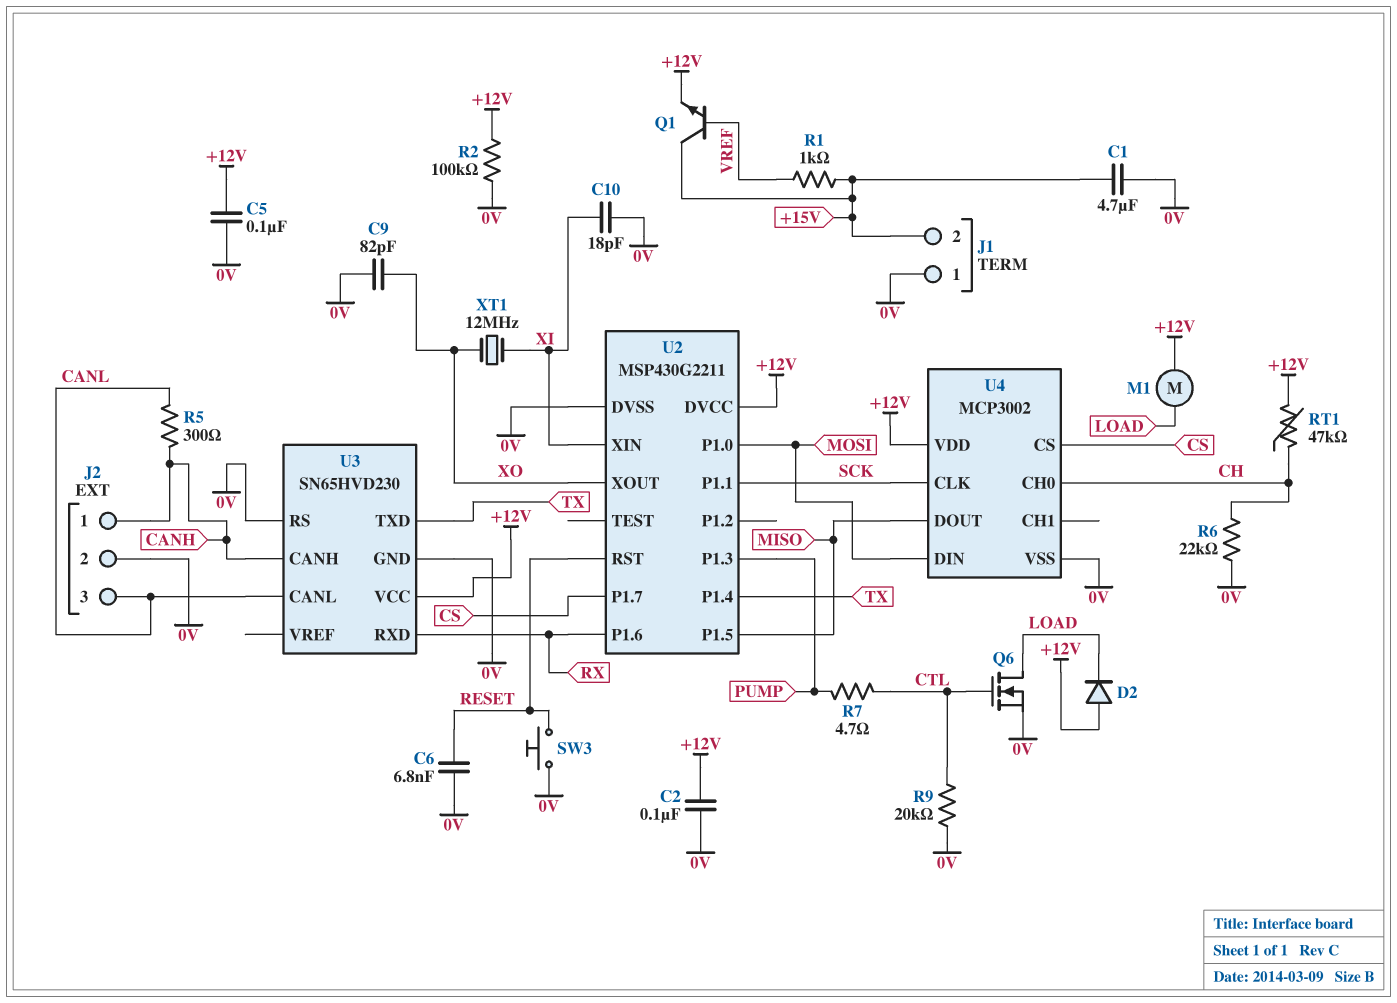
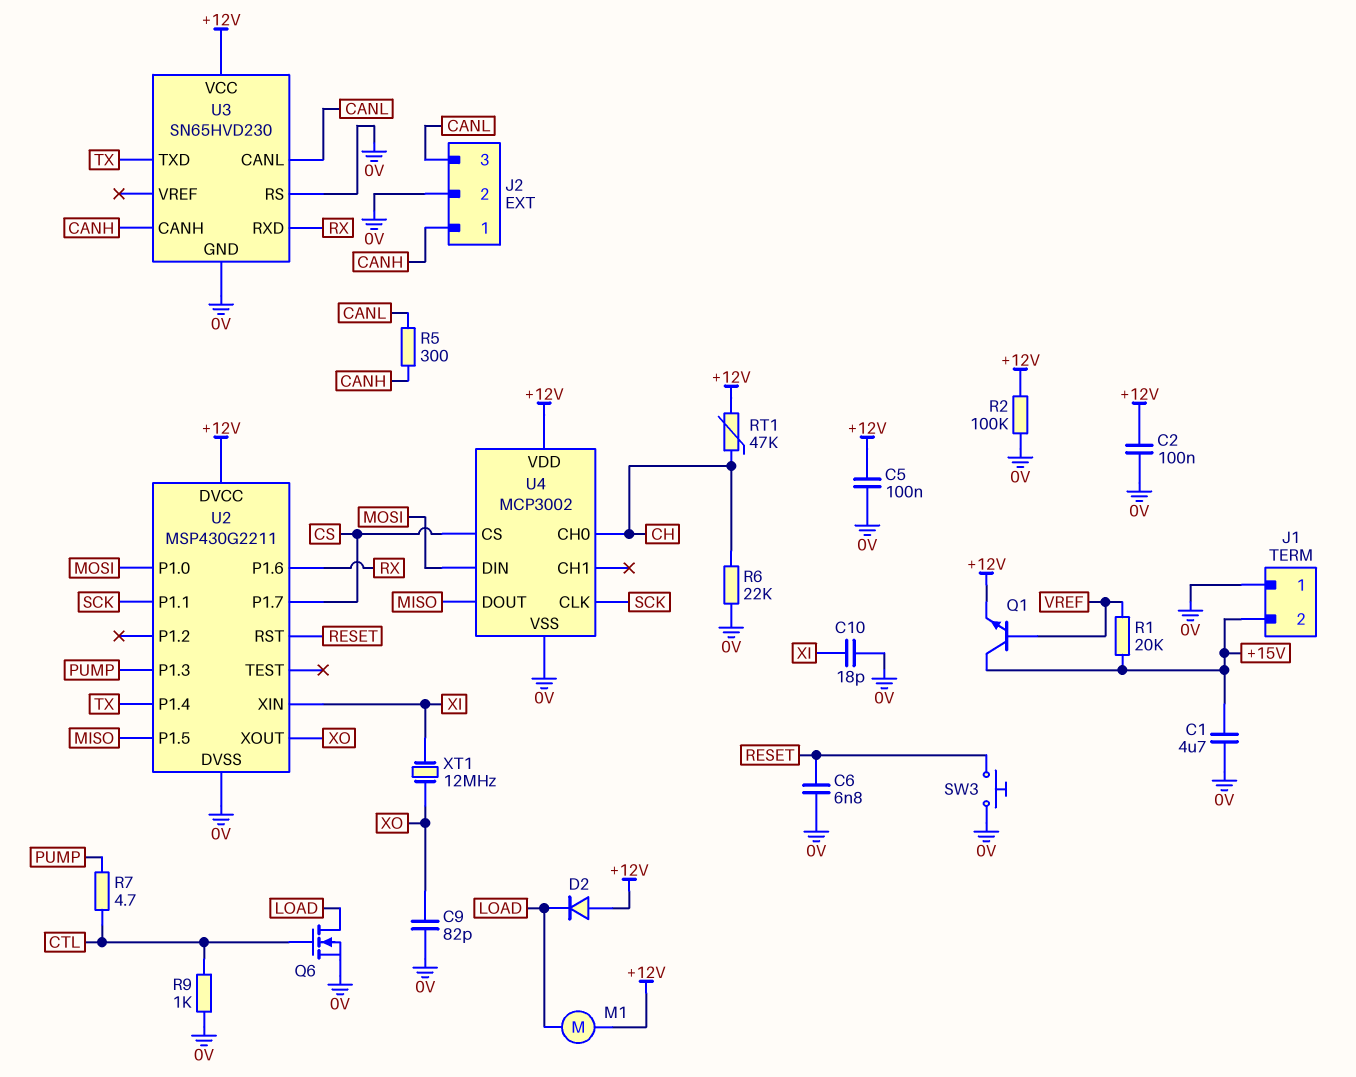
R1: 1k (+15V, VREF) -> 20k (+15V, VREF)
R9: 20k (0V, CTL) -> 1k (0V, CTL)

